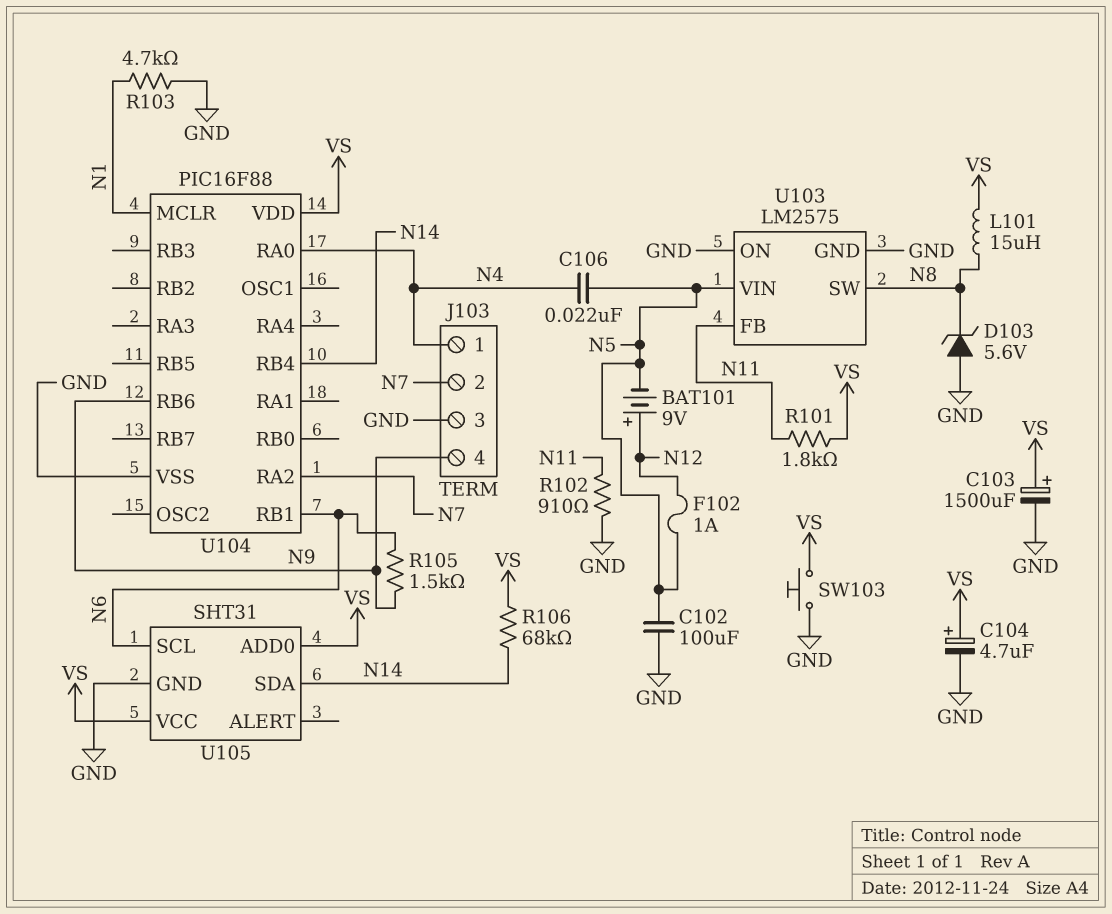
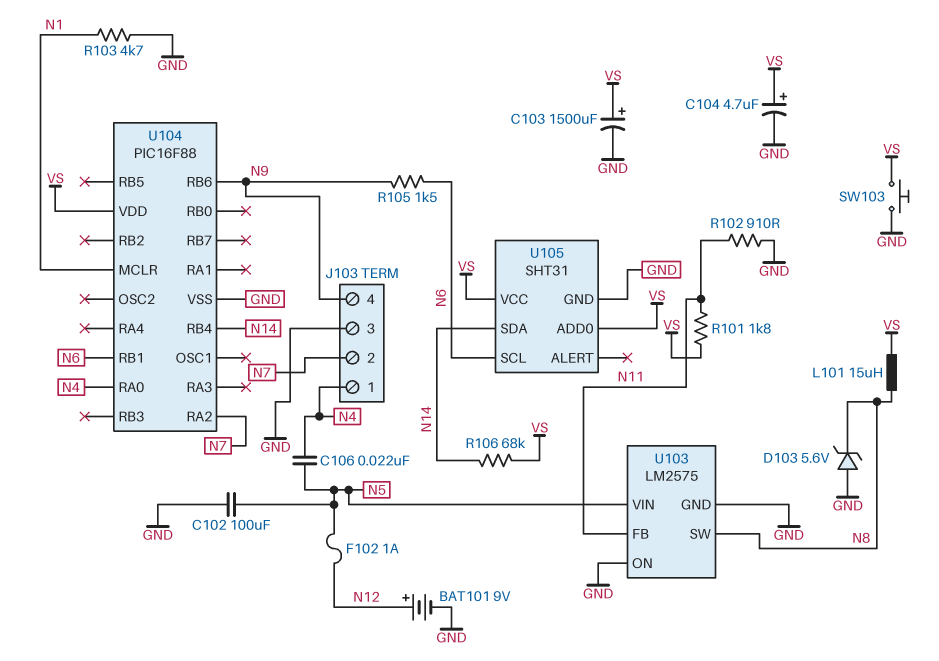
BAT101: 9V (plus N12, minus N5) -> 9V (plus N12, minus GND)

